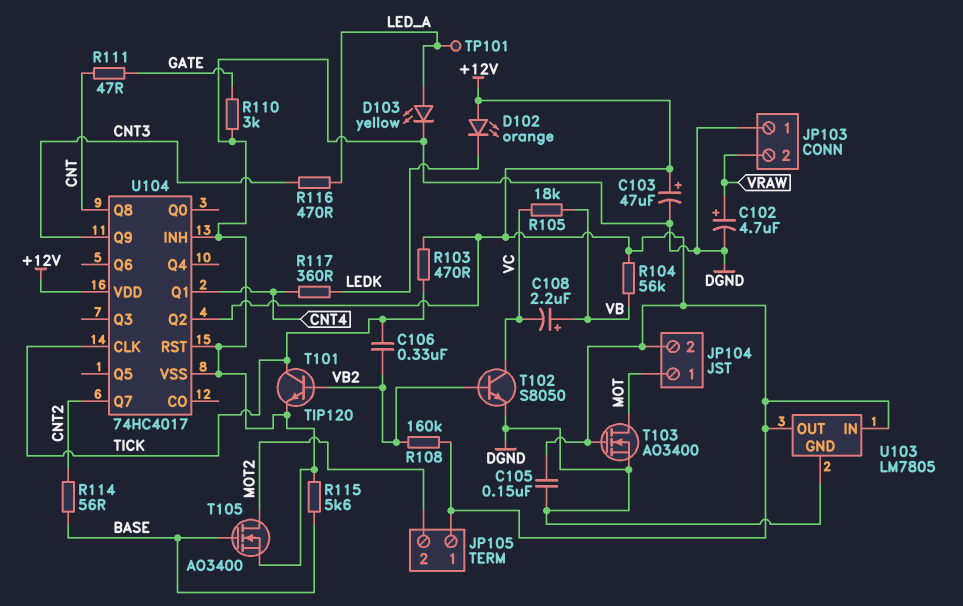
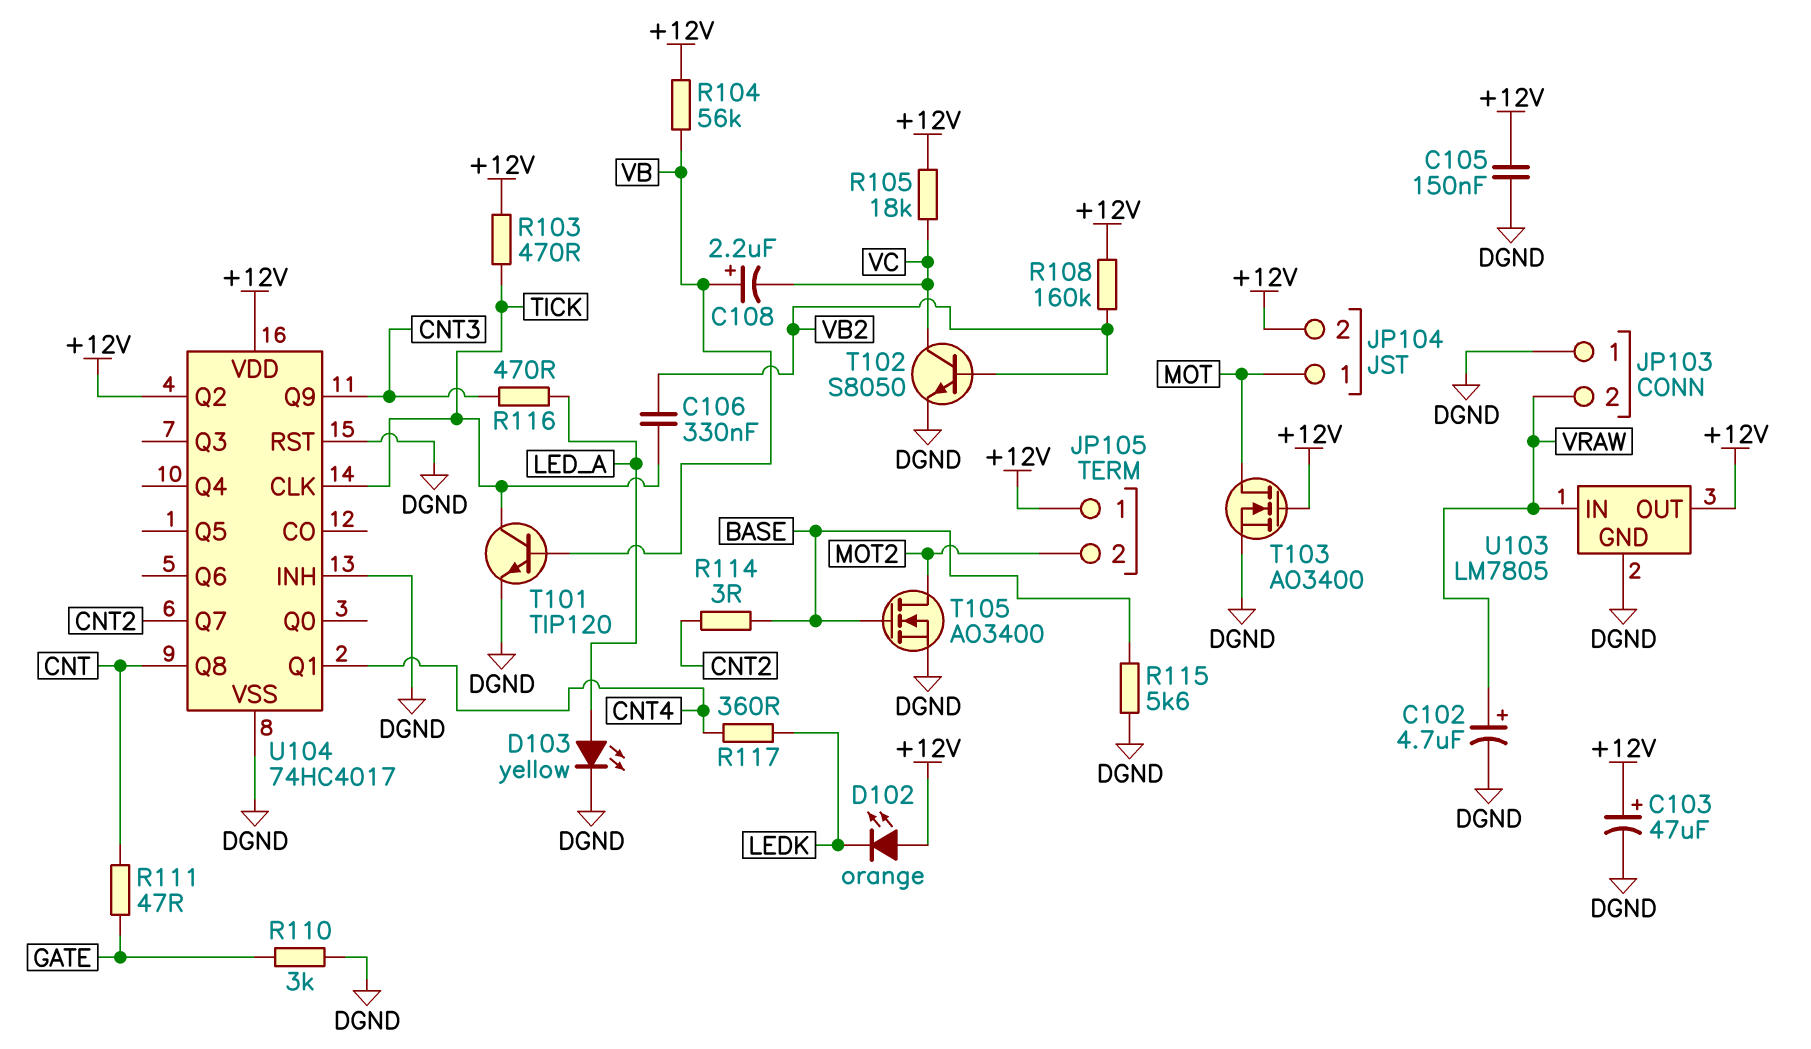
R105: 18k (VB, VC) -> 18k (+12V, VC)
R114: 56 (BASE, CNT2) -> 3 (BASE, CNT2)
T101: NPN TIP120 (B VB2, C TICK, E DGND) -> NPN TIP120 (B VB, C TICK, E DGND)
TP101: test point (LED_A) -> none
U103 pin IN: +12V -> VRAW

